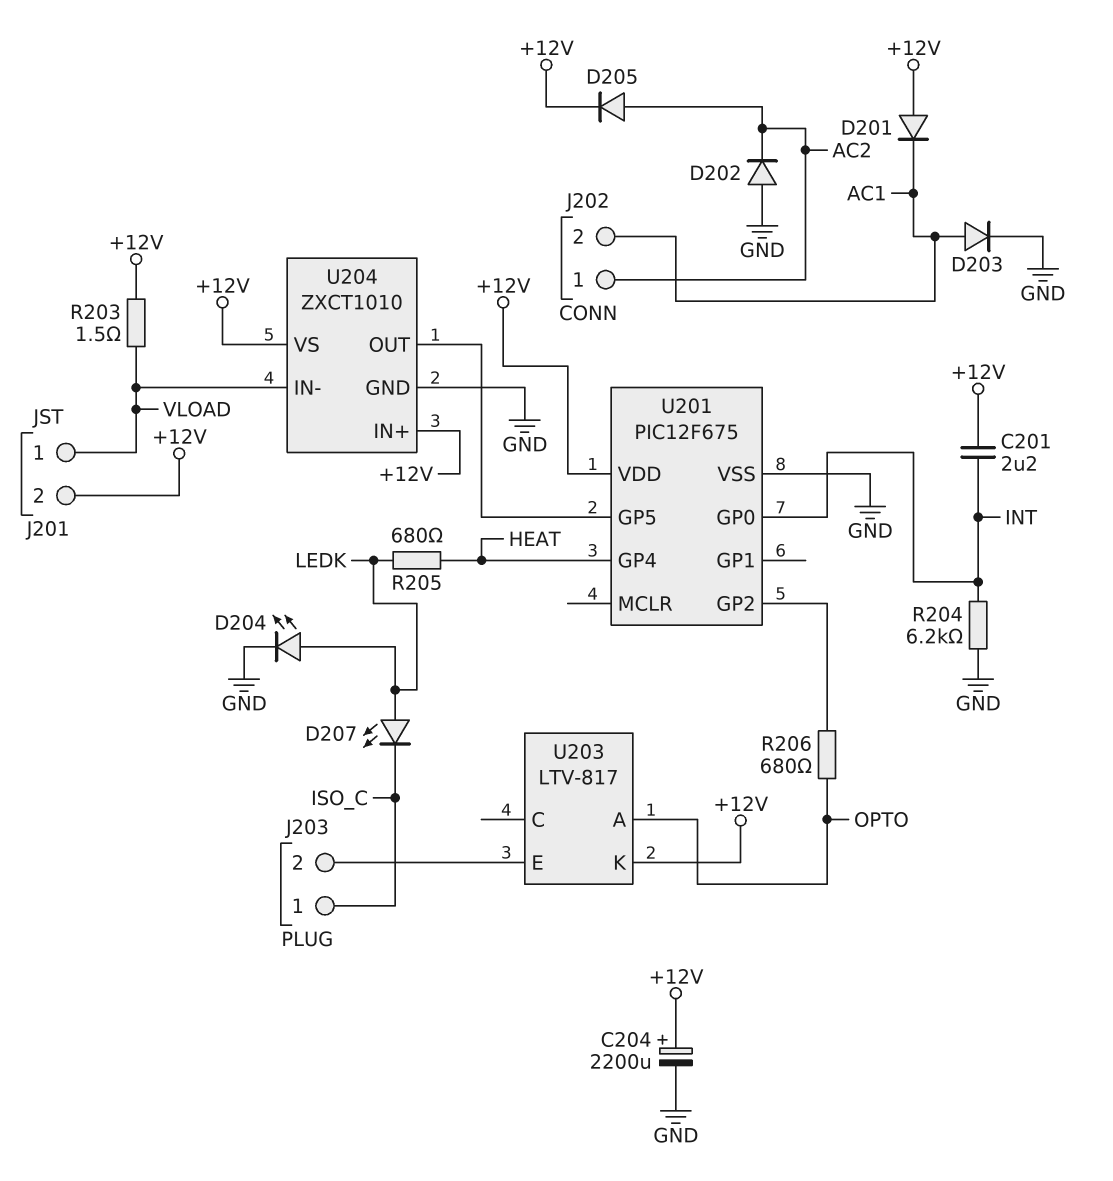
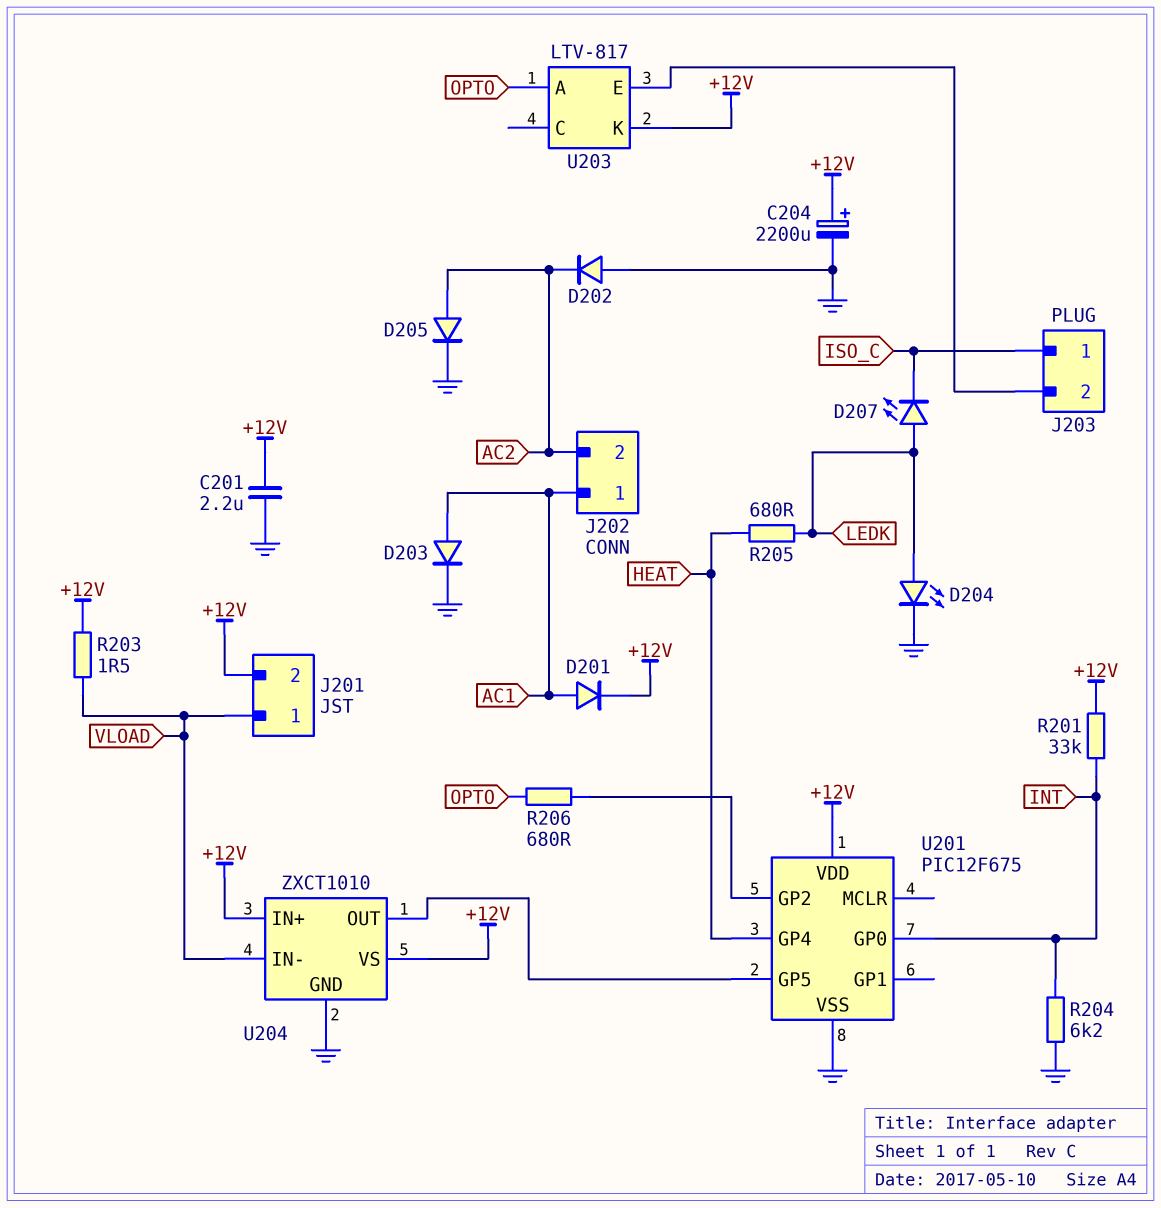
C201: 2.2uF (+12V, INT) -> 2.2uF (+12V, GND)
D201: diode (A +12V, K AC1) -> diode (A AC1, K +12V)
D205: diode (A AC2, K +12V) -> diode (A AC2, K GND)
J202 pin 1: AC2 -> AC1
J202 pin 2: AC1 -> AC2
R201: none -> 33k (+12V, INT)

